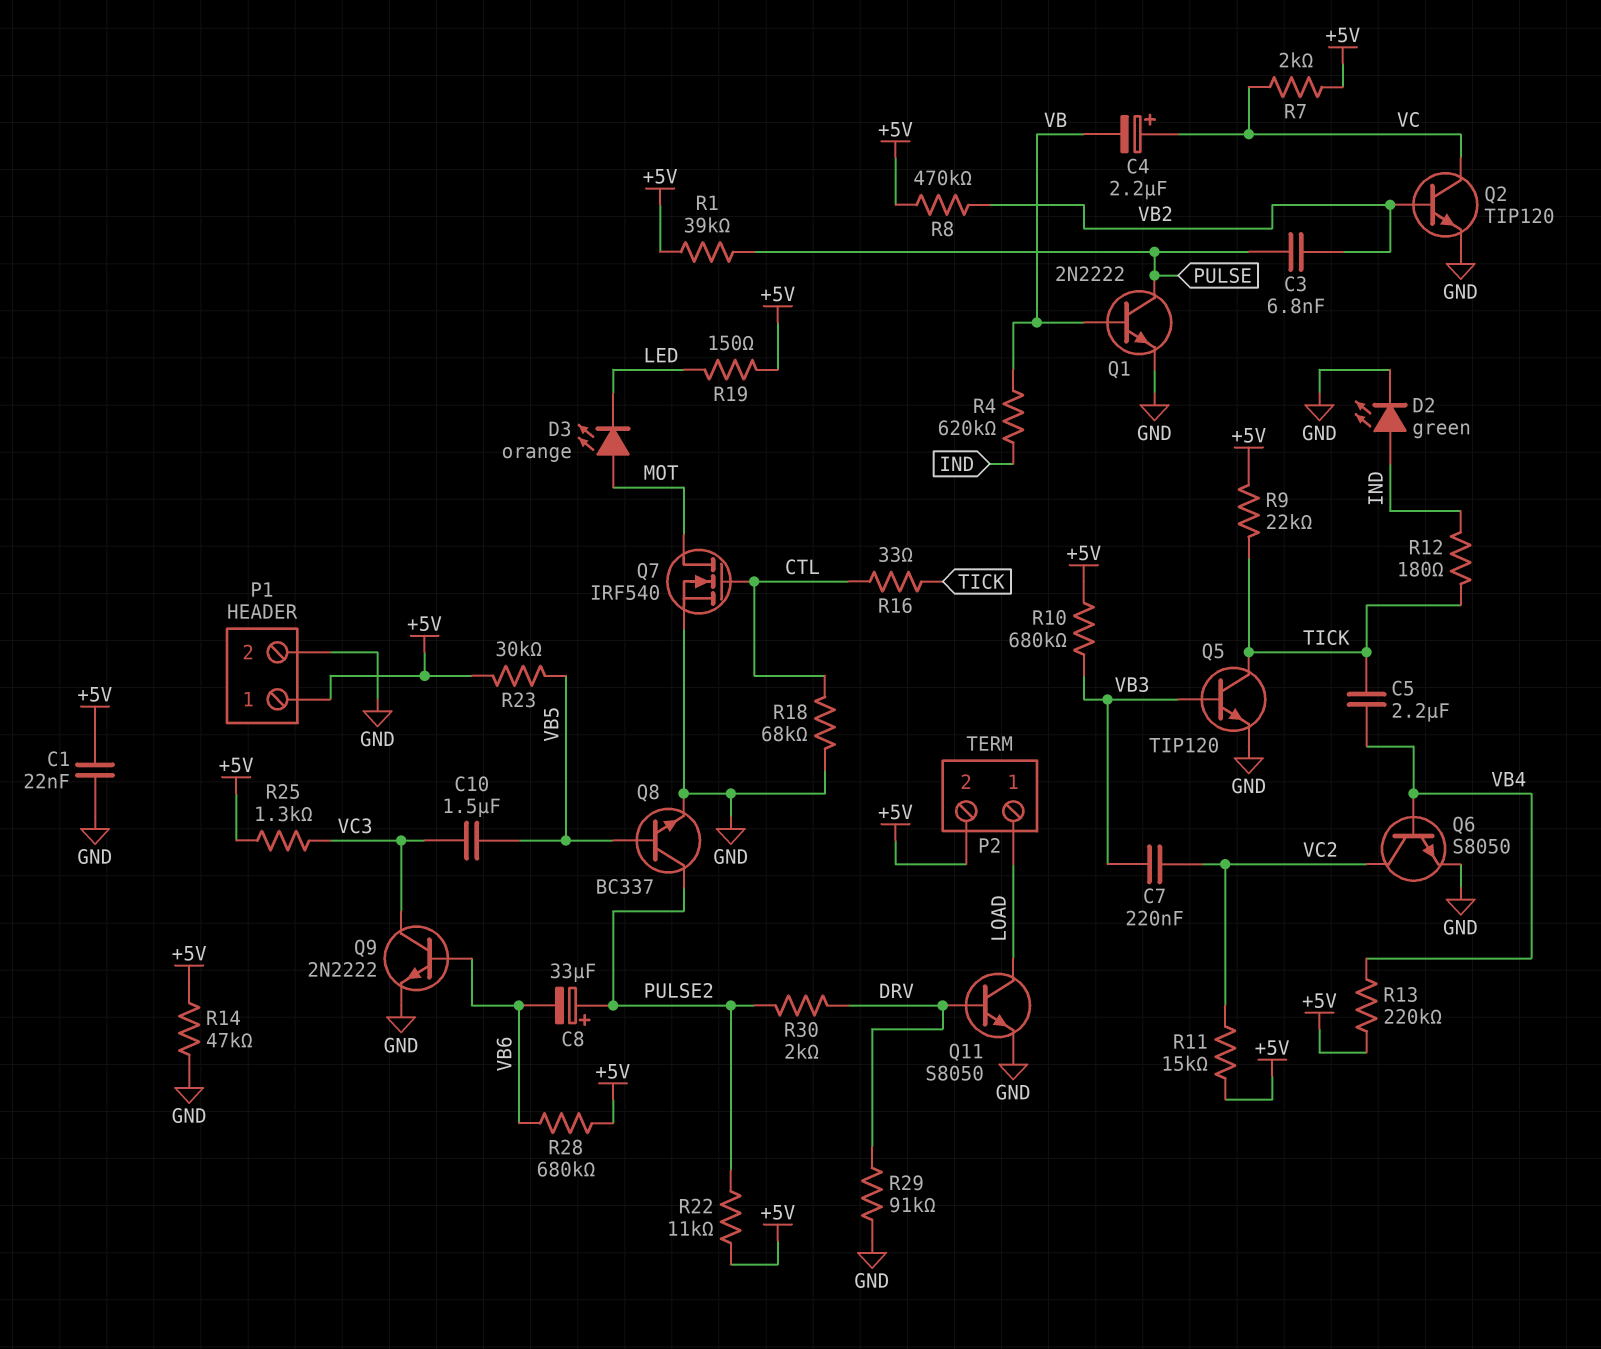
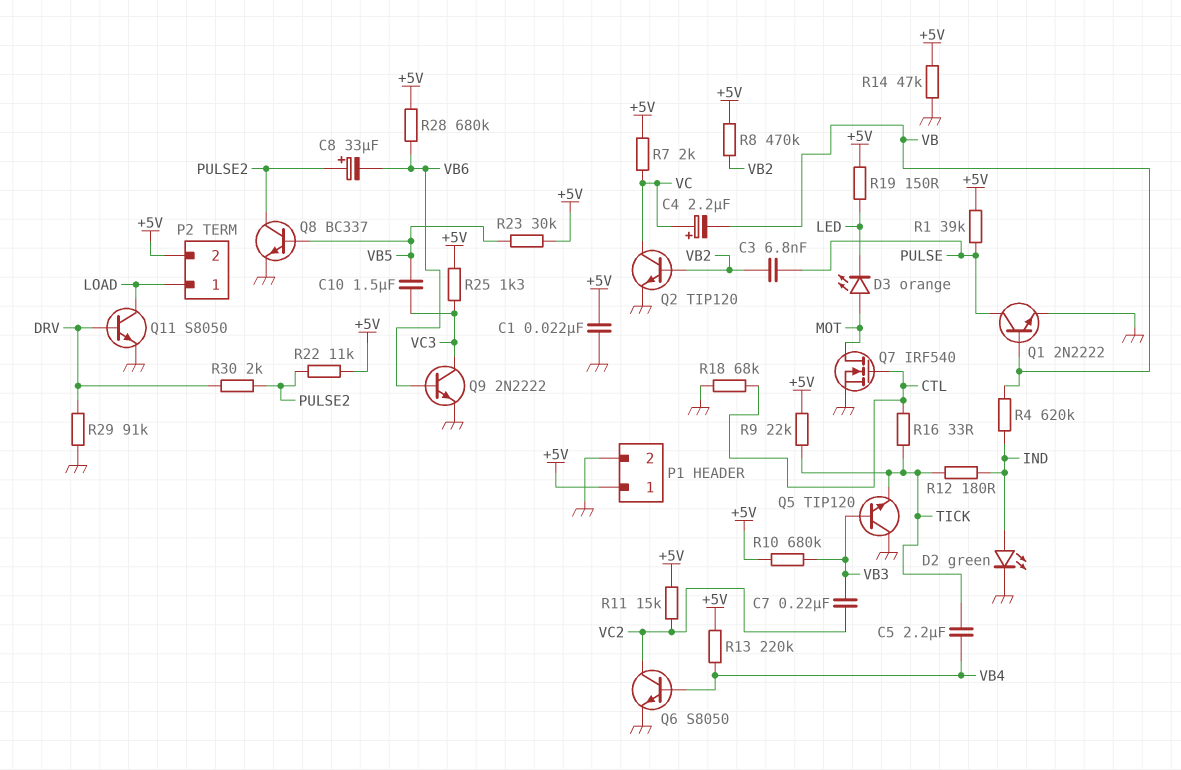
Q5: NPN TIP120 (B VB3, C TICK, E GND) -> NPN TIP120 (B VB3, C GND, E TICK)

